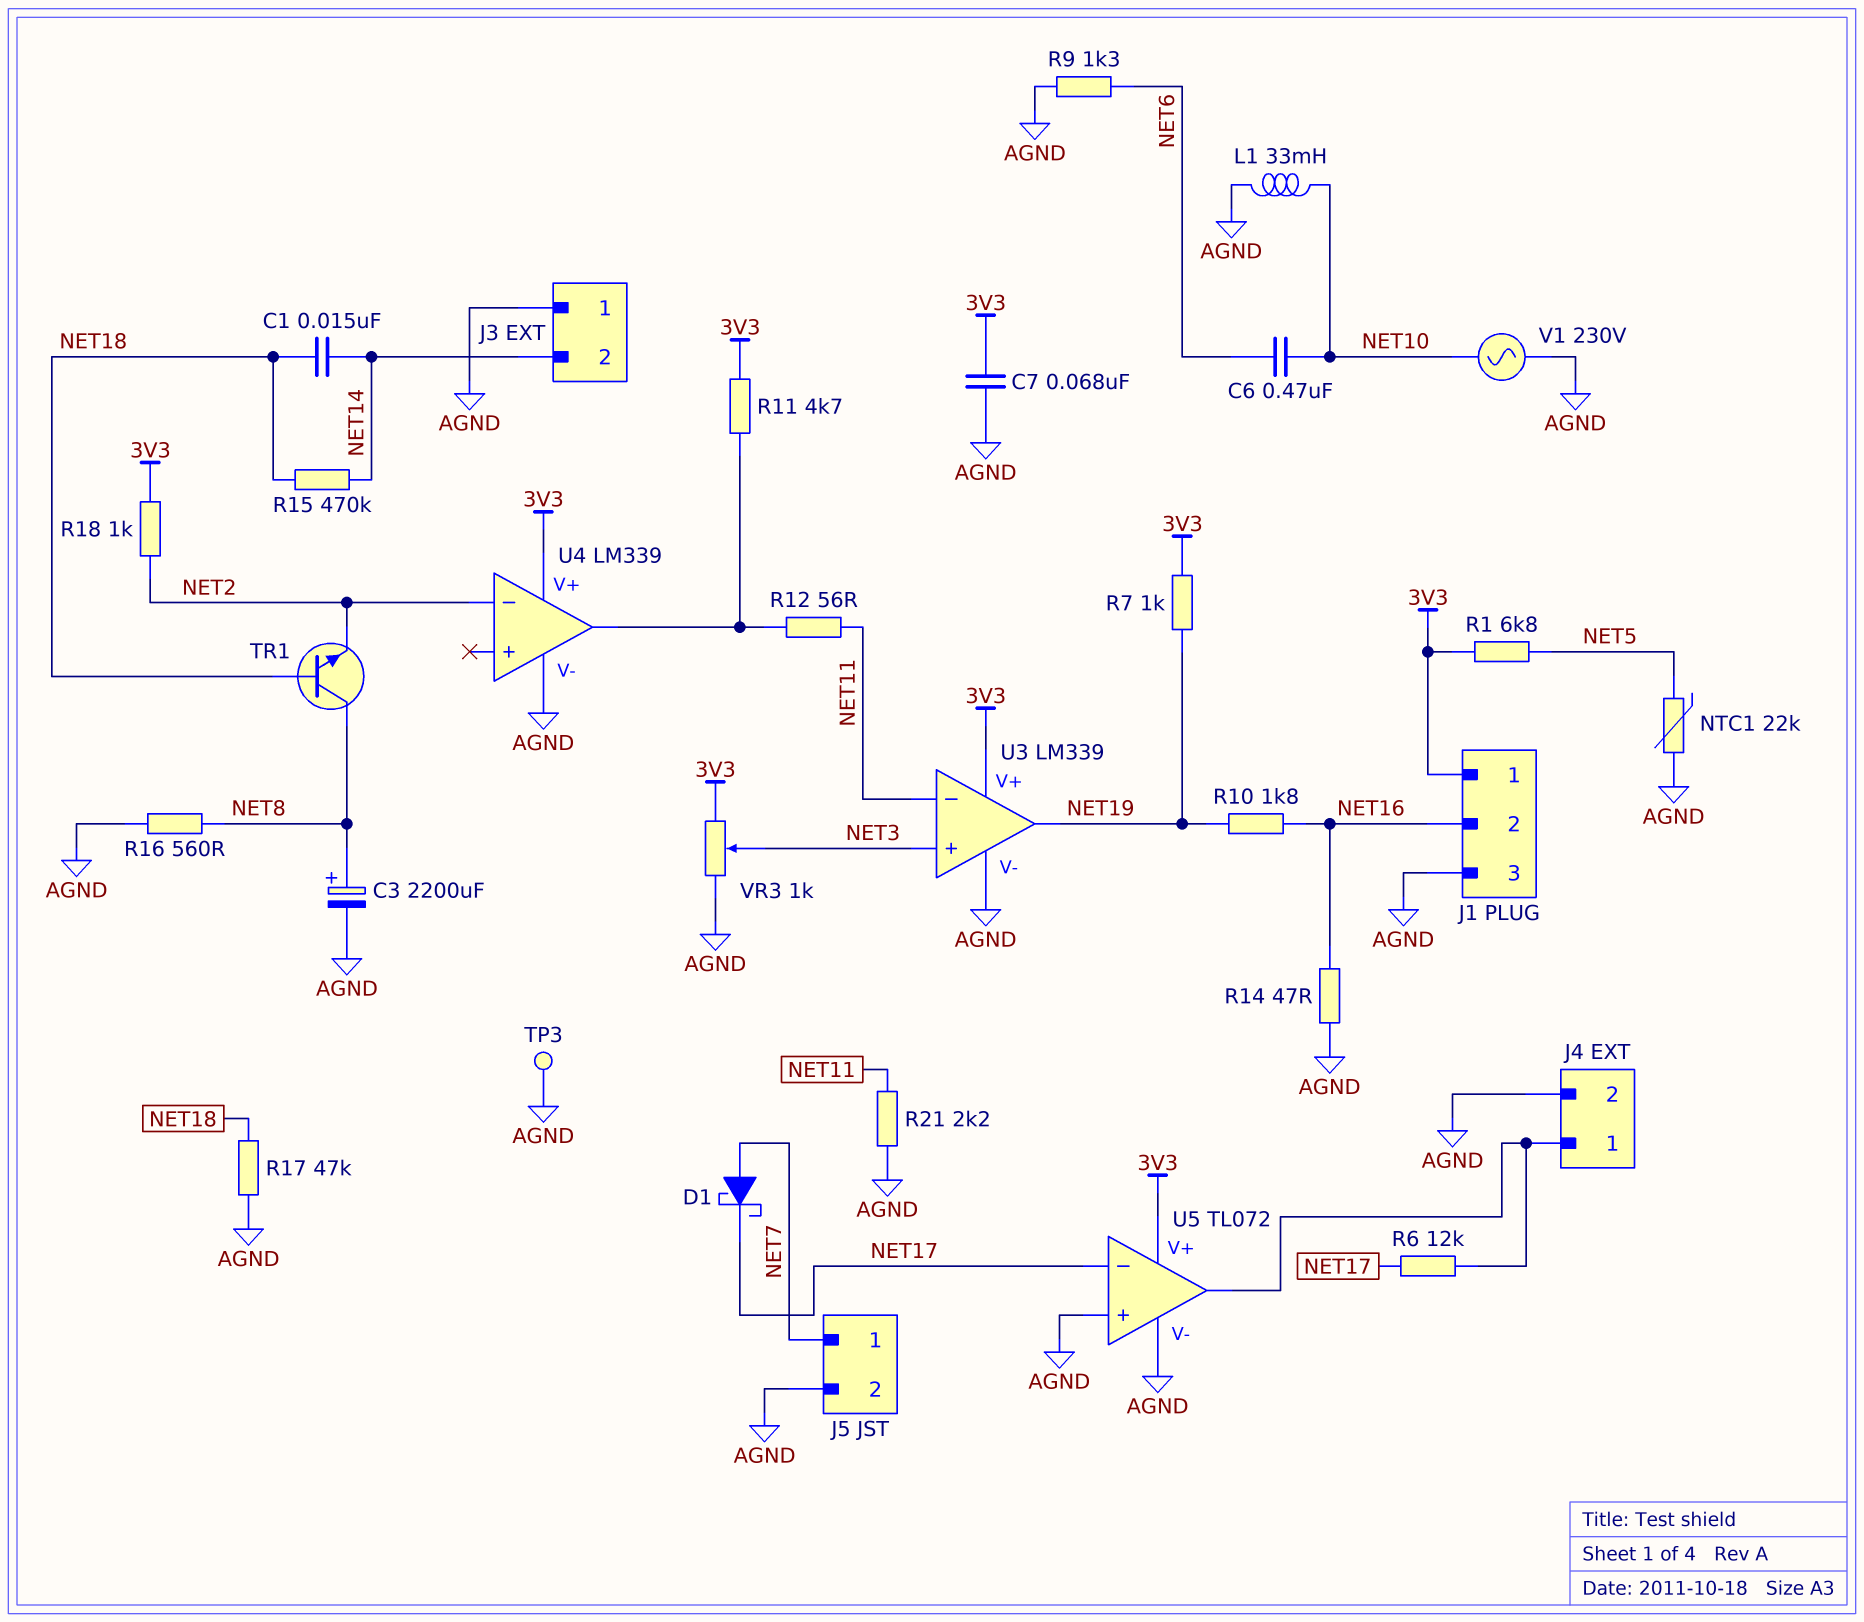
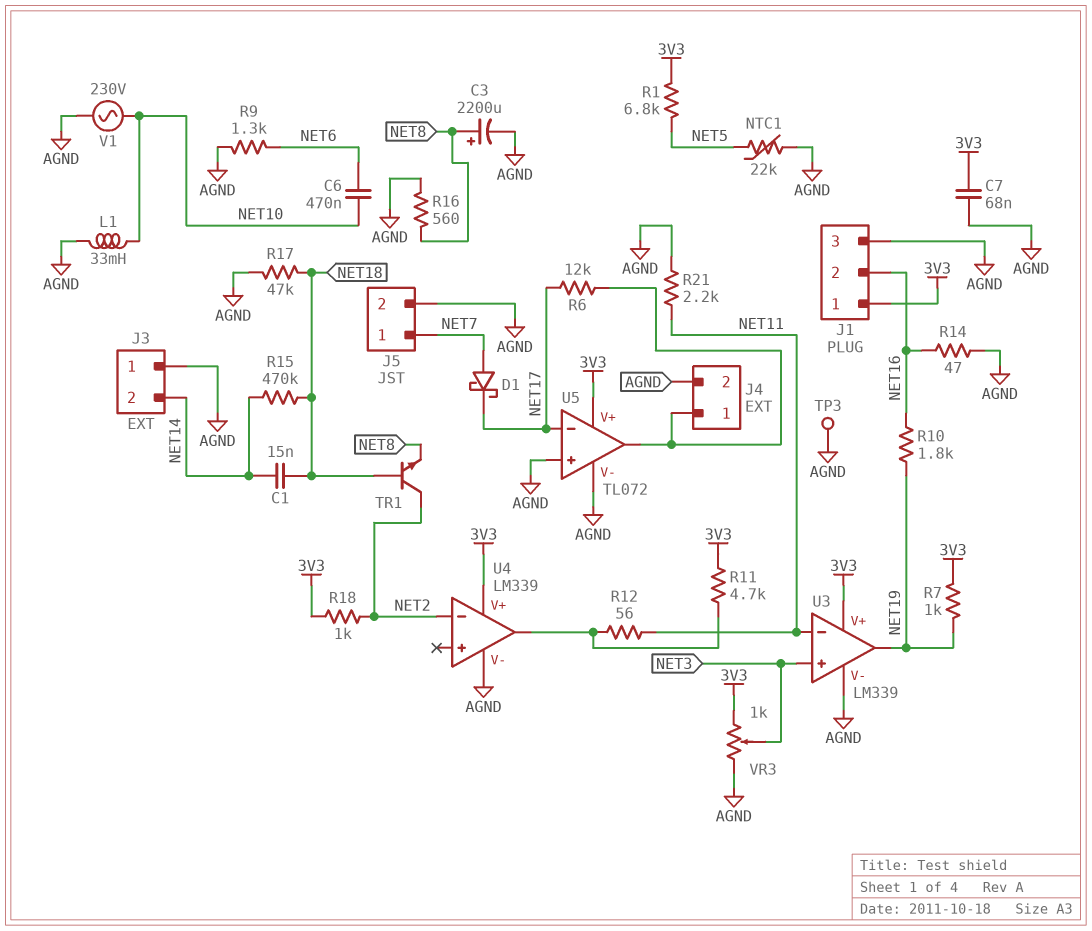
TR1: NPN (B NET18, C NET8, E NET2) -> NPN (B NET18, C NET2, E NET8)

